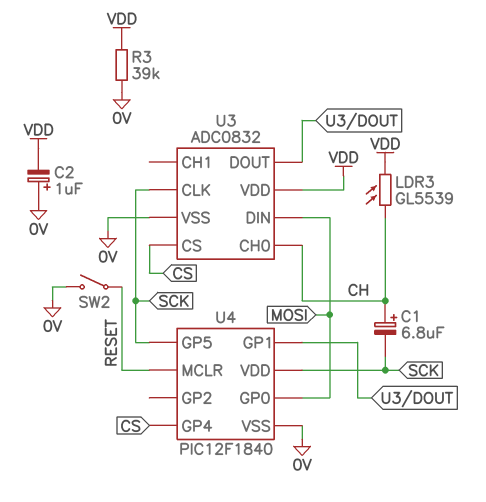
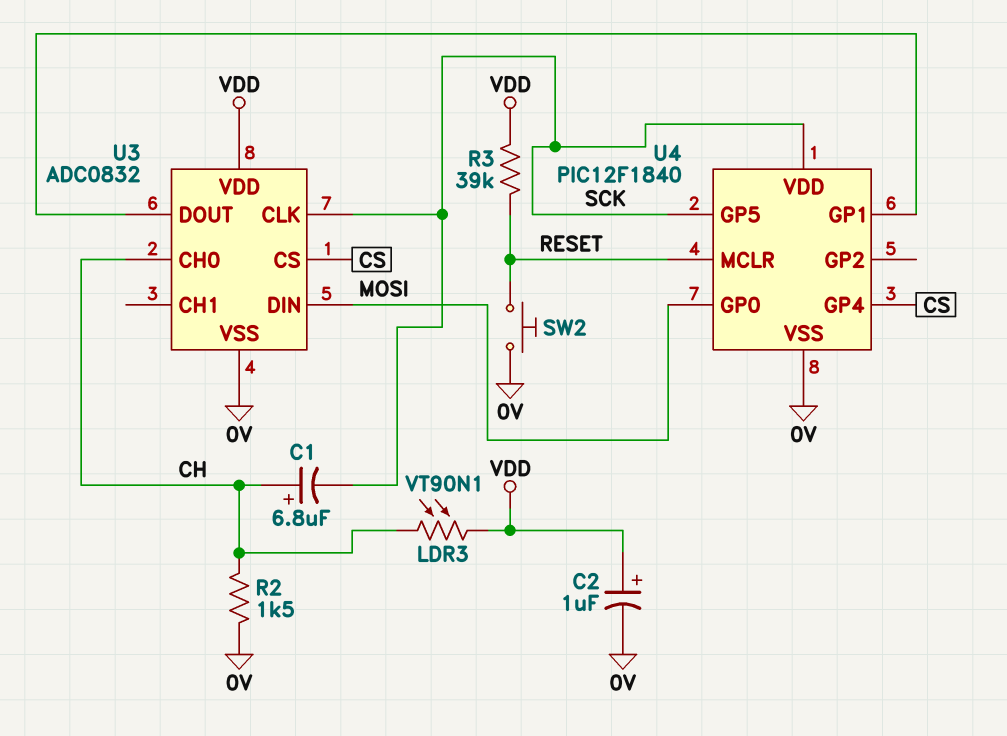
C2: 1uF (plus 0V, minus VDD) -> 1uF (plus VDD, minus 0V)
LDR3: GL5539 (CH, VDD) -> VT90N1 (CH, VDD)
R2: none -> 1.5k (0V, CH)
R3: 39k (0V, VDD) -> 39k (RESET, VDD)
SW2: switch (0V, RESET) -> button (0V, RESET)

